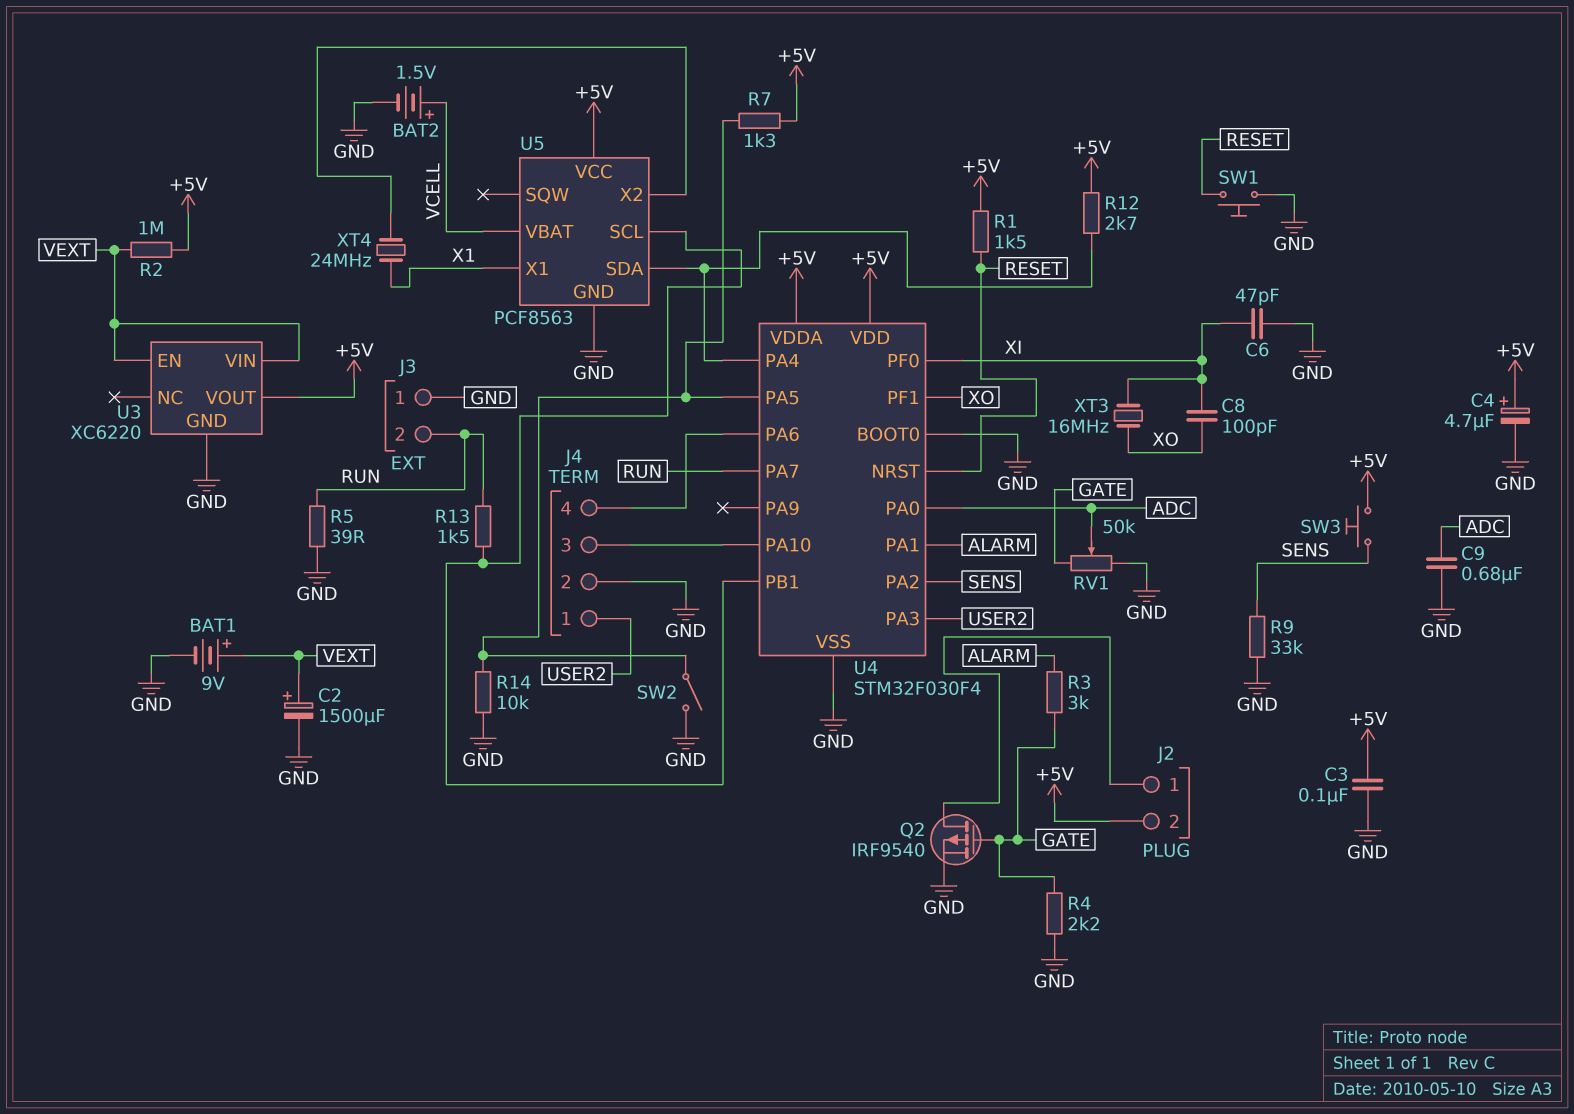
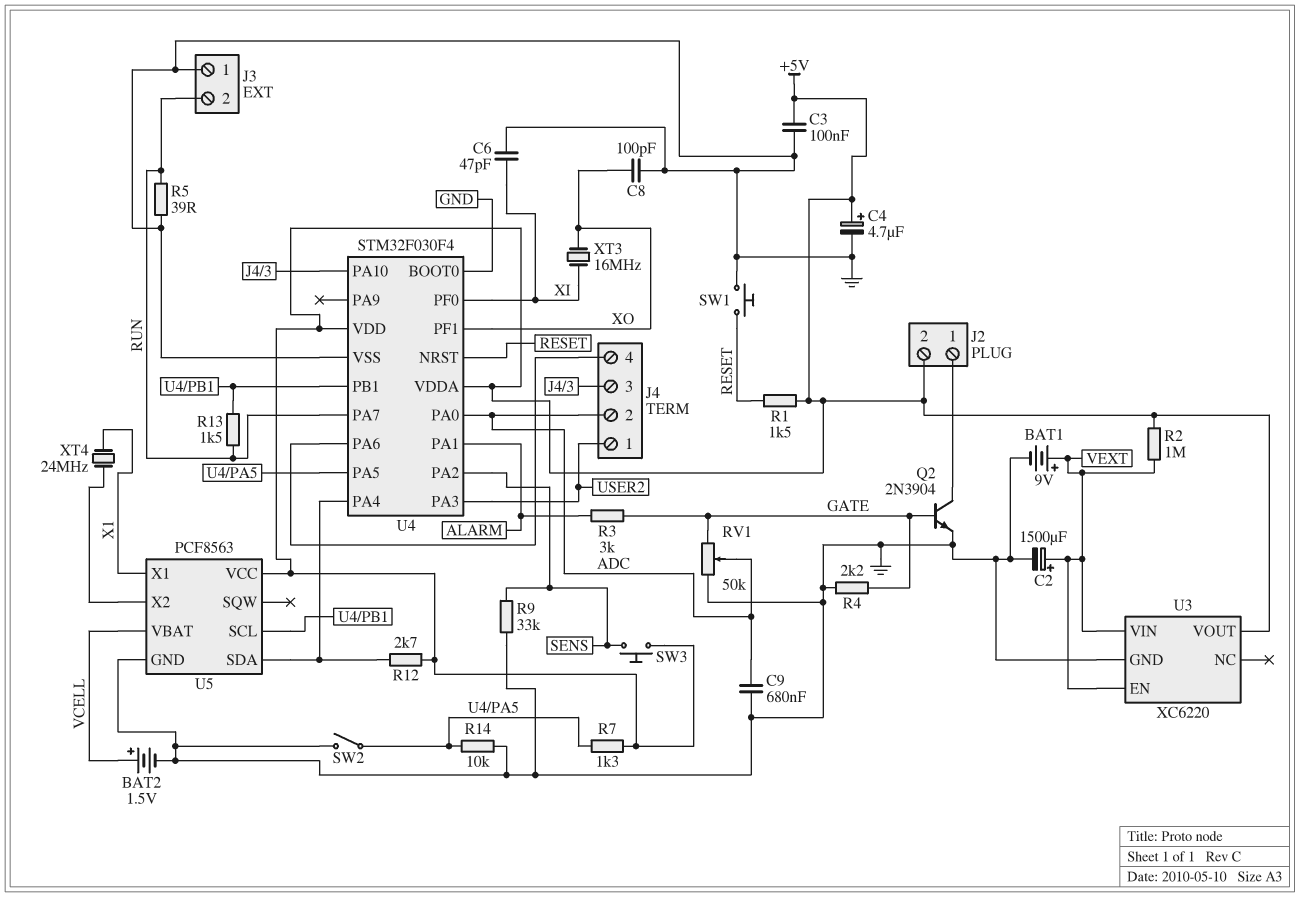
C8: 100pF (XI, XO) -> 100pF (GND, XO)
J4 pin 2: GND -> ADC
Q2: PMOS IRF9540 (G GATE, D J2/1, S GND) -> NPN 2N3904 (B GATE, C J2/1, E GND)

